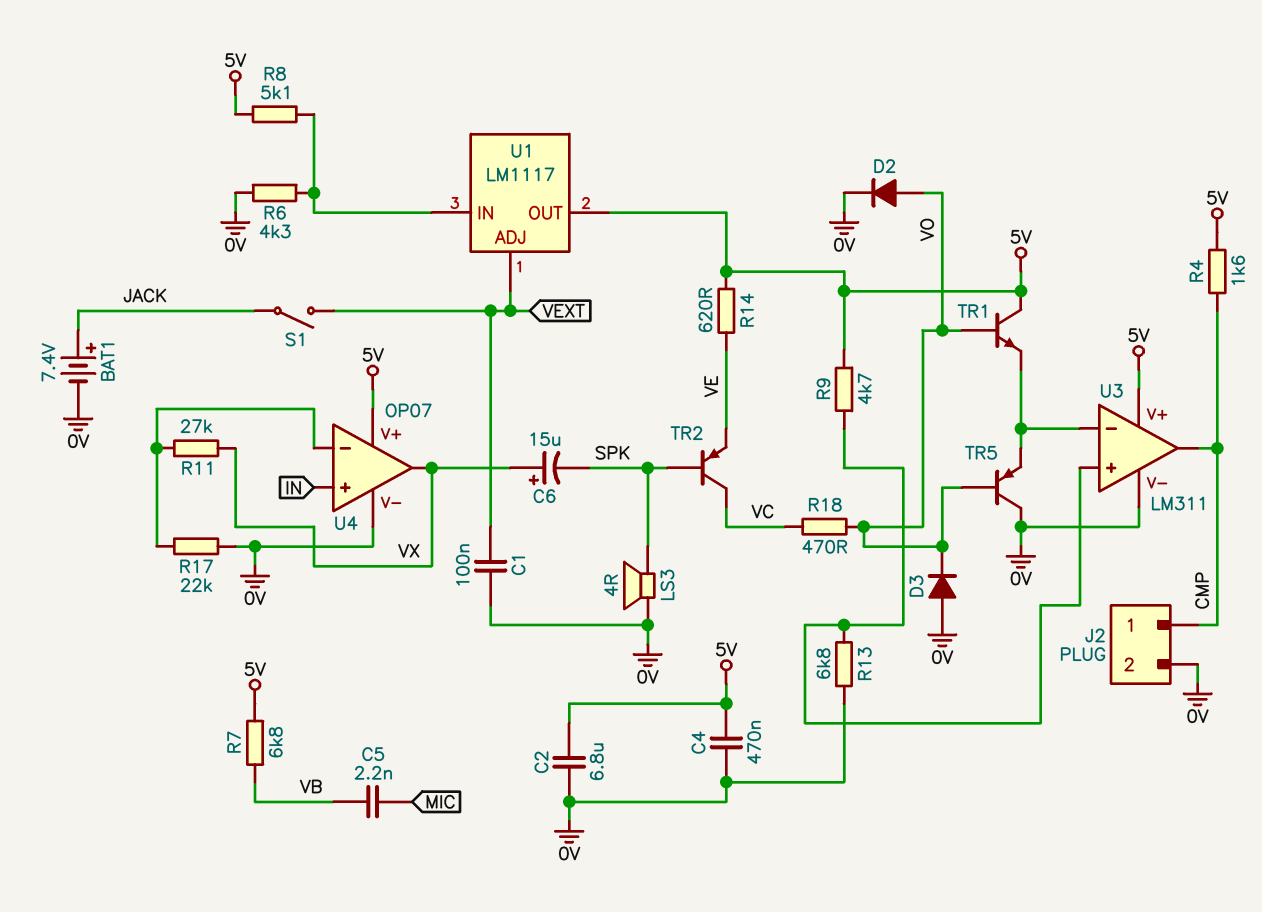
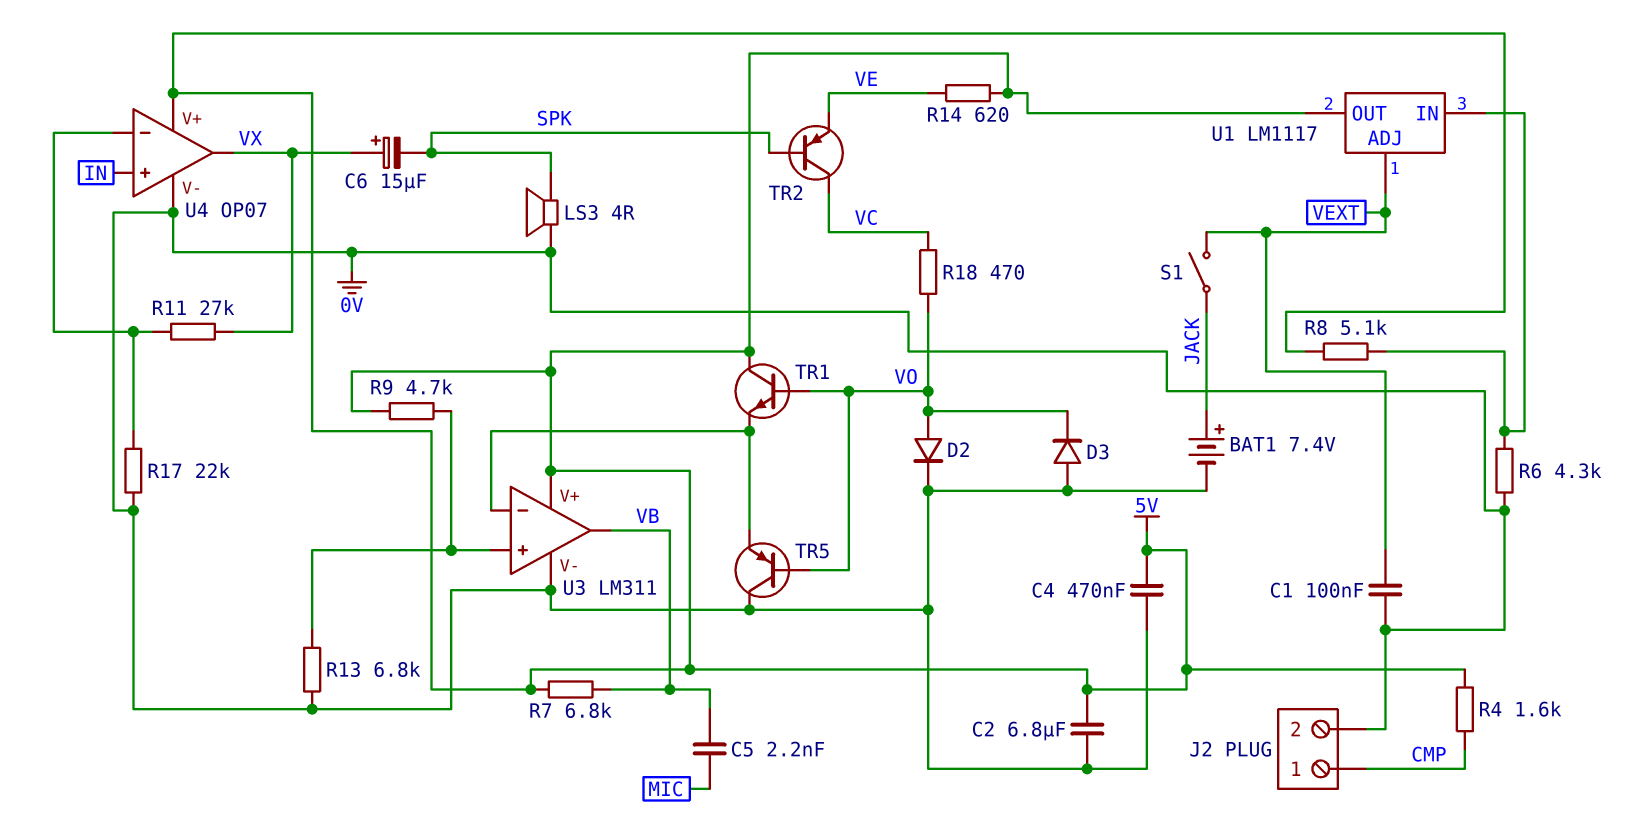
U3 pin out: CMP -> VB

